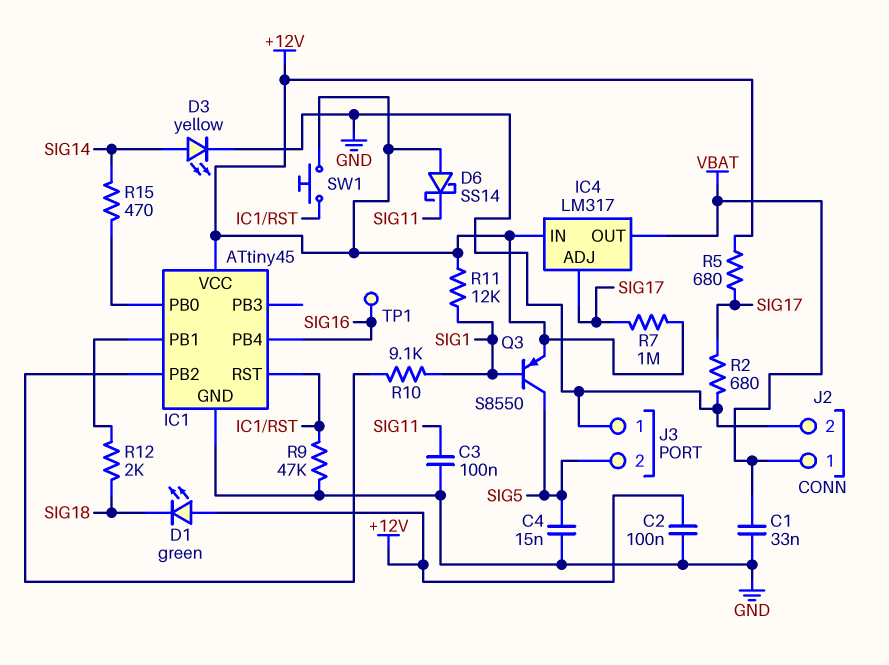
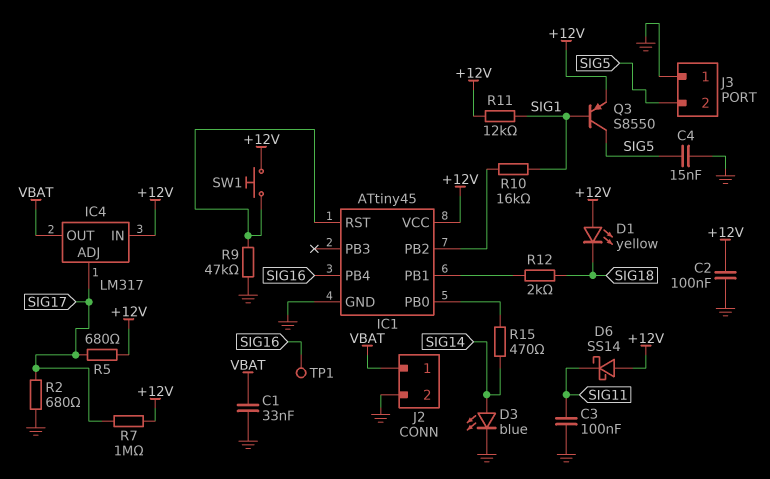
D1: LED green (A +12V, K SIG18) -> LED yellow (A +12V, K SIG18)
D3: LED yellow (A SIG14, K GND) -> LED blue (A SIG14, K GND)
R10: 9.1k (IC1/PB2, SIG1) -> 16k (IC1/PB2, SIG1)

